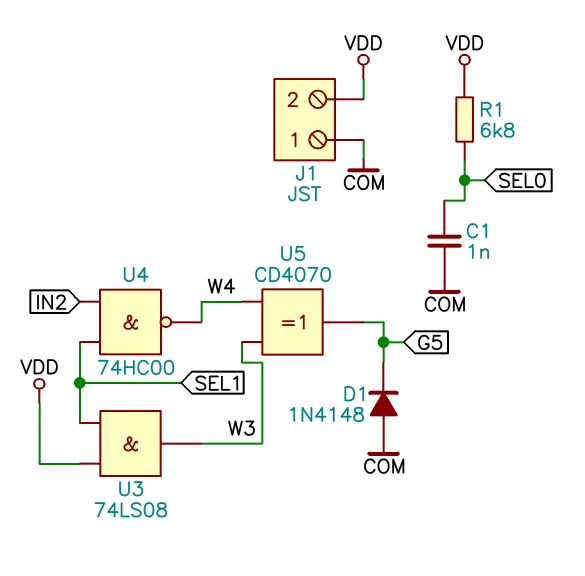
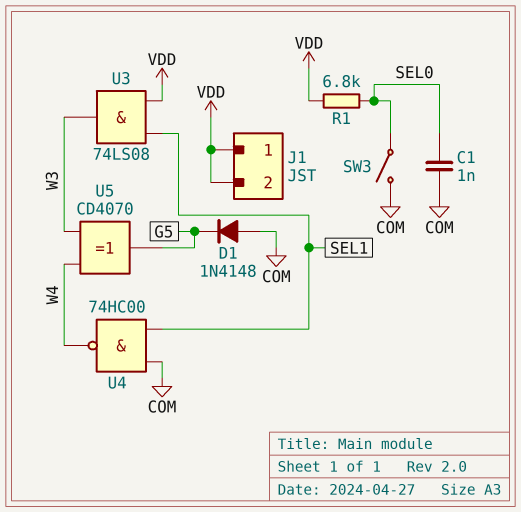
J1 pin 1: COM -> VDD
SW3: none -> switch (COM, SEL0)
U4: NAND 74HC00 (in IN2, in SEL1, out W4) -> NAND 74HC00 (in COM, in SEL1, out W4)

